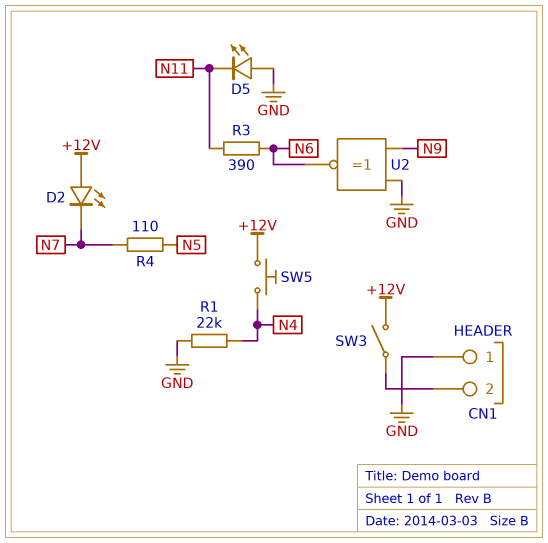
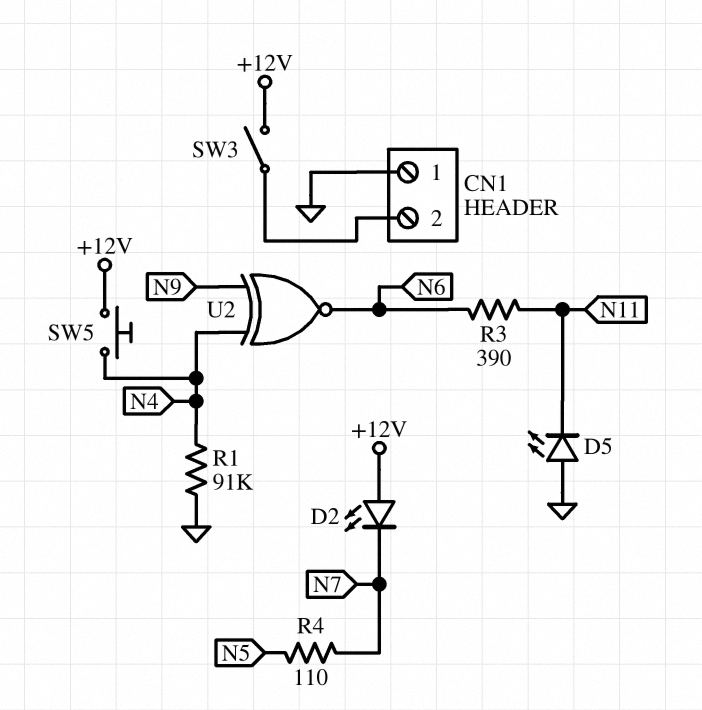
R1: 22k (GND, N4) -> 91k (GND, N4)
U2: XNOR (in GND, in N9, out N6) -> XNOR (in N4, in N9, out N6)

